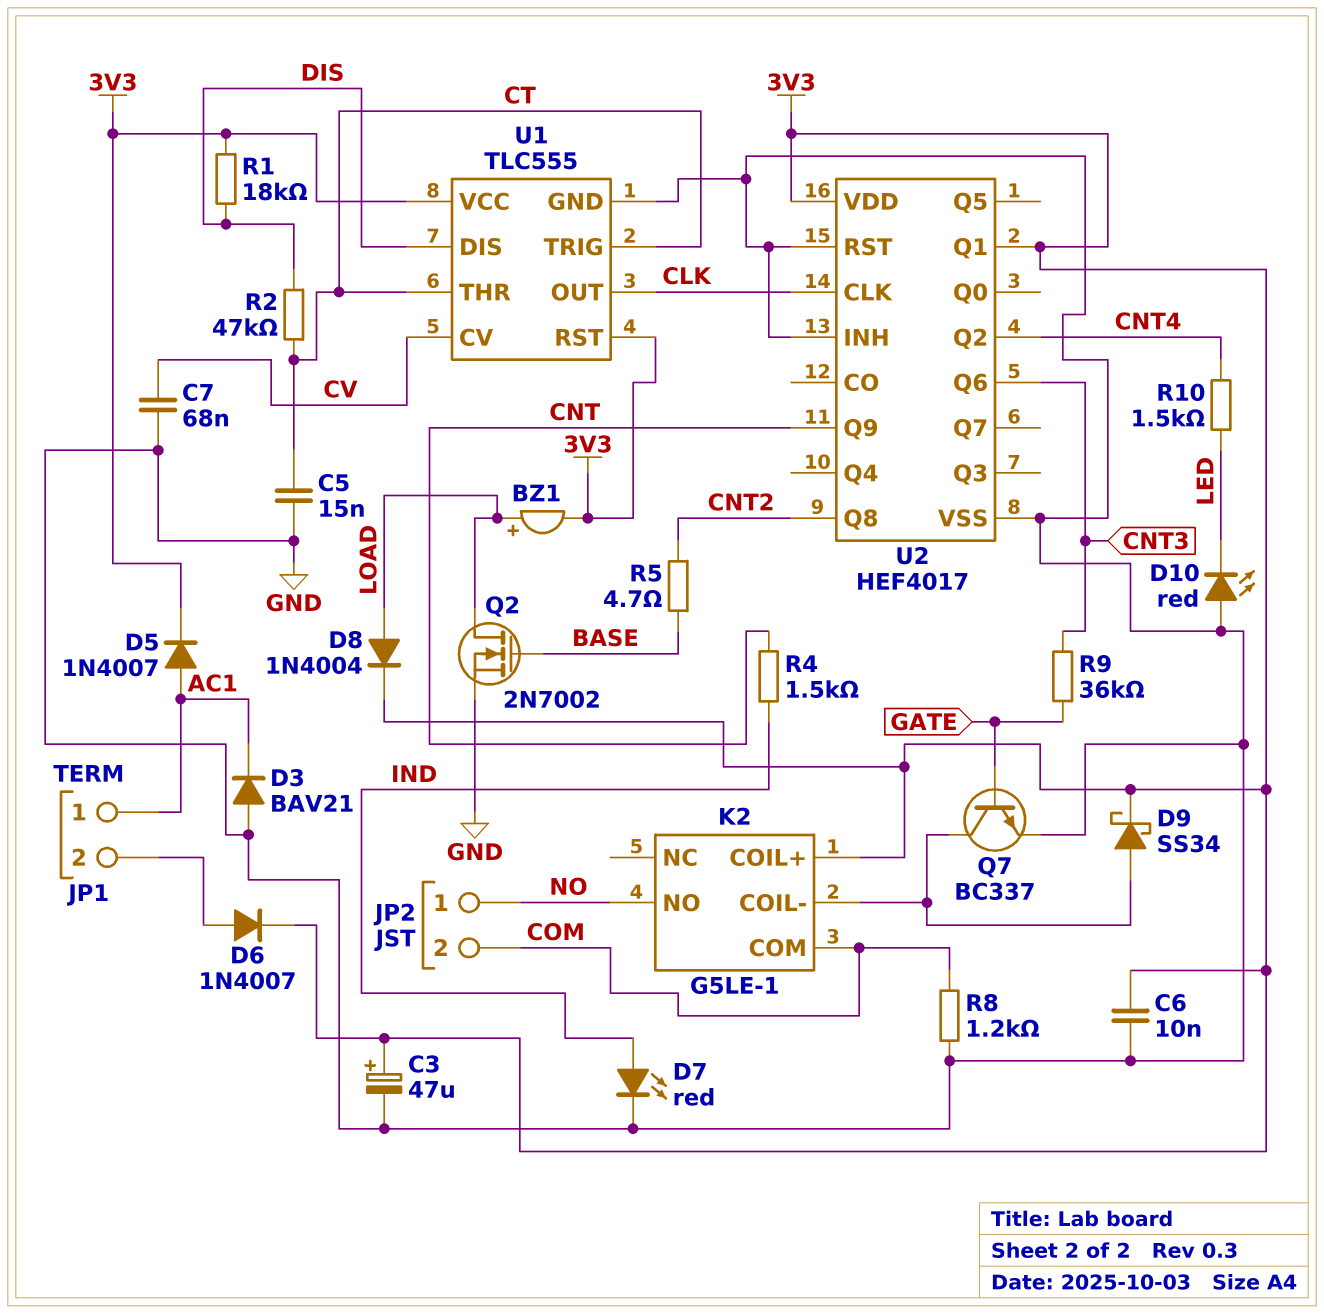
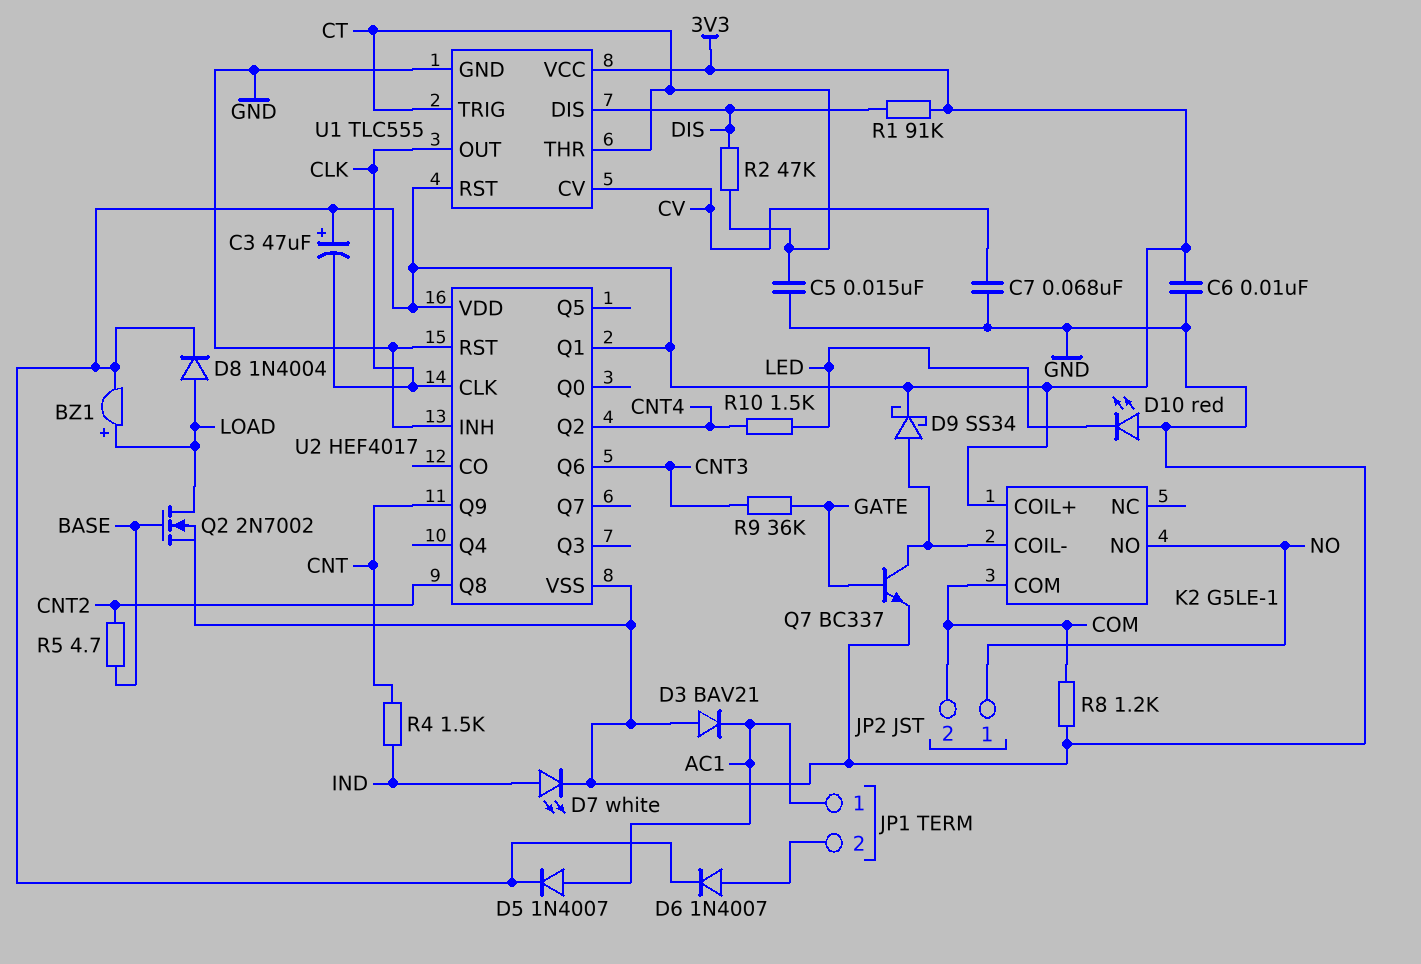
C3: 47uF (plus 3V3, minus GND) -> 47uF (plus 3V3, minus CLK)
D7: LED red (A IND, K GND) -> LED white (A IND, K GND)
R1: 18k (3V3, DIS) -> 91k (3V3, DIS)

